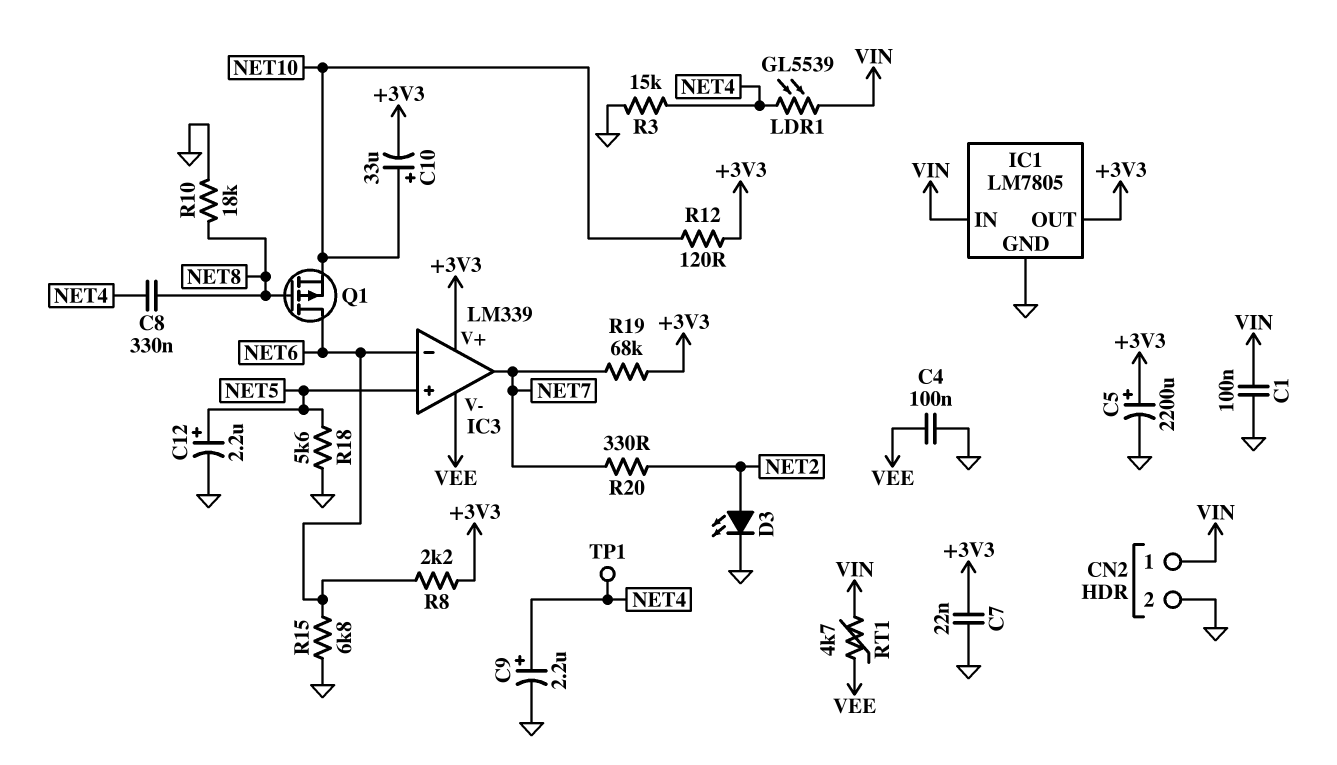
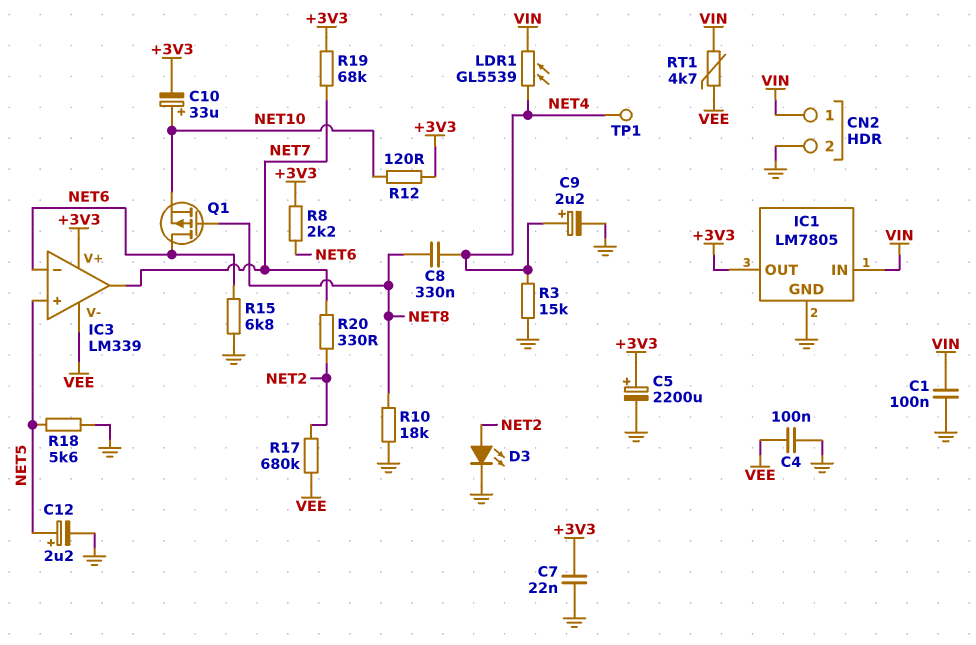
R17: none -> 680k (NET2, VEE)

